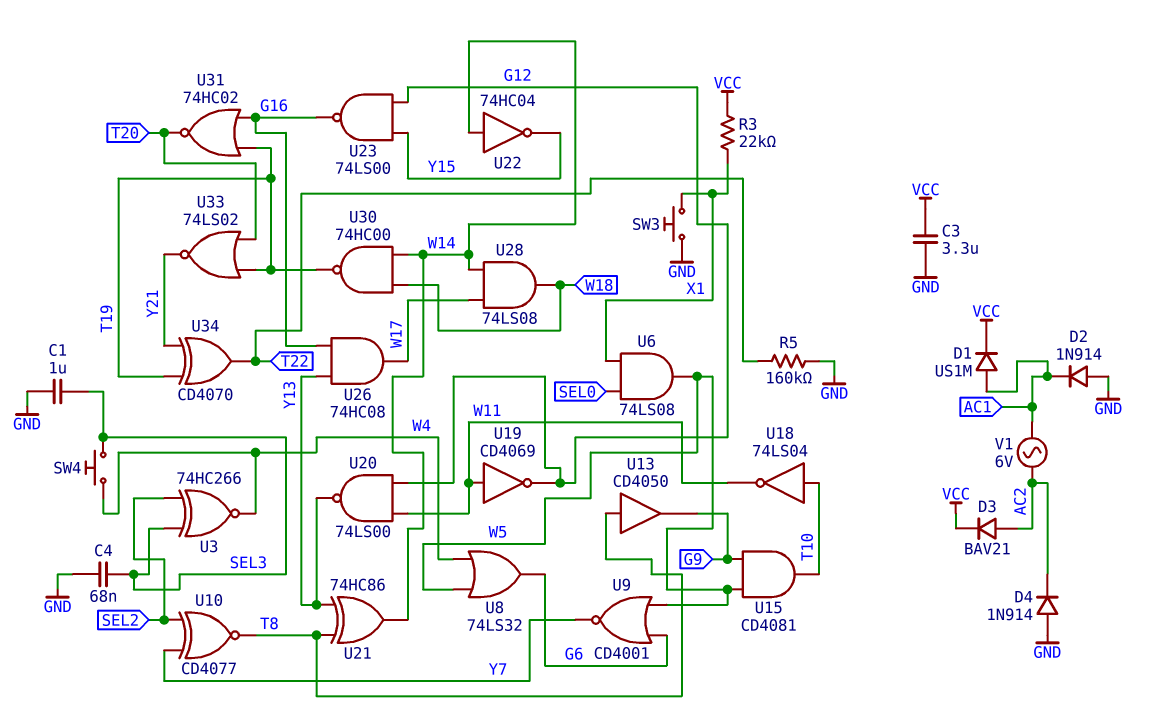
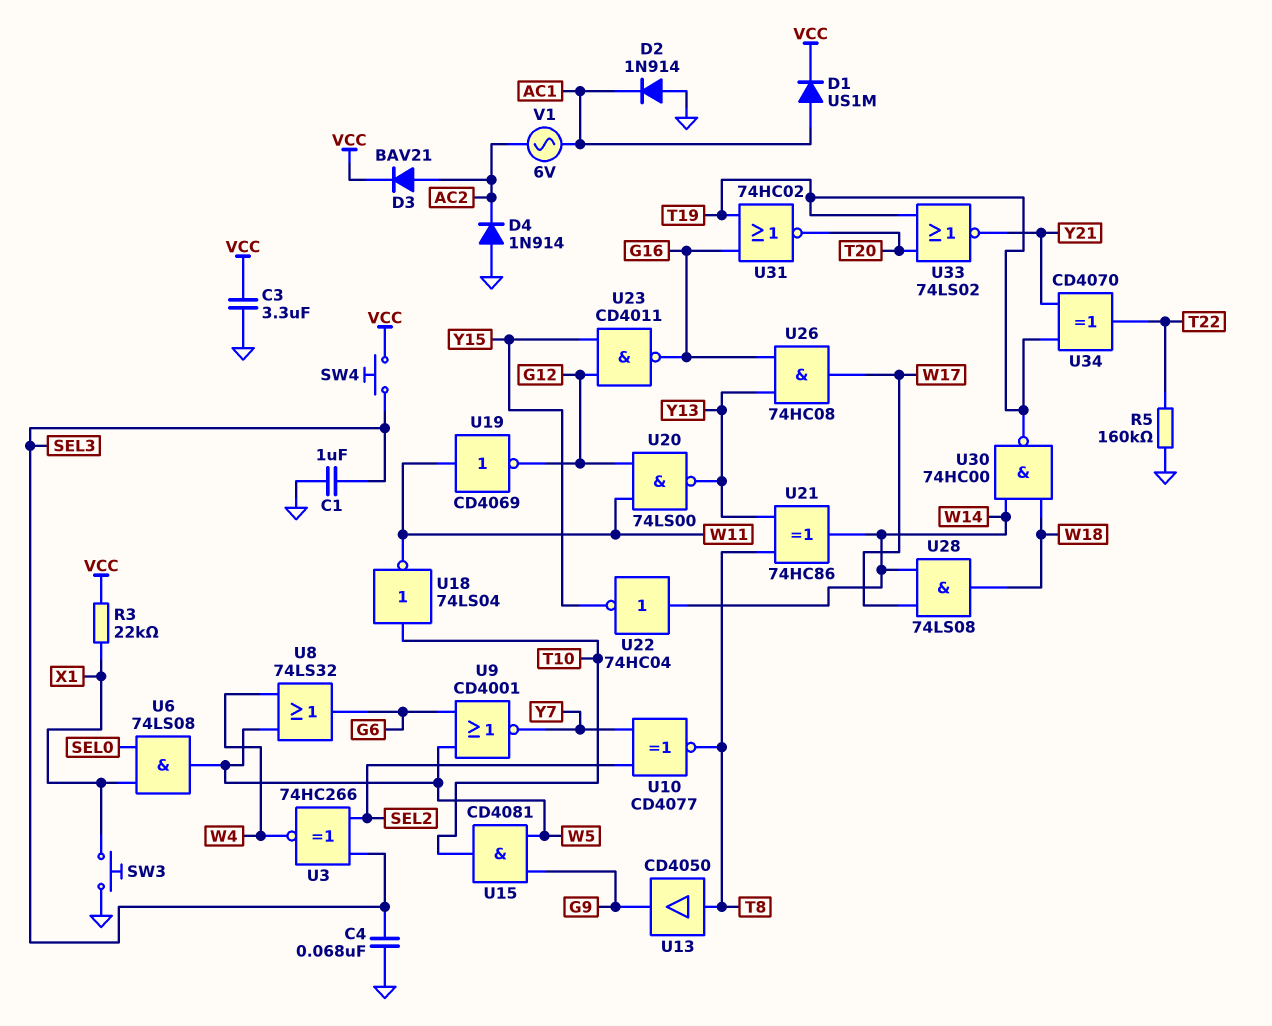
SW4: button (SEL3, W4) -> button (SEL3, VCC)
U23: NAND 74LS00 (in G12, in Y15, out G16) -> NAND CD4011 (in G12, in Y15, out G16)

